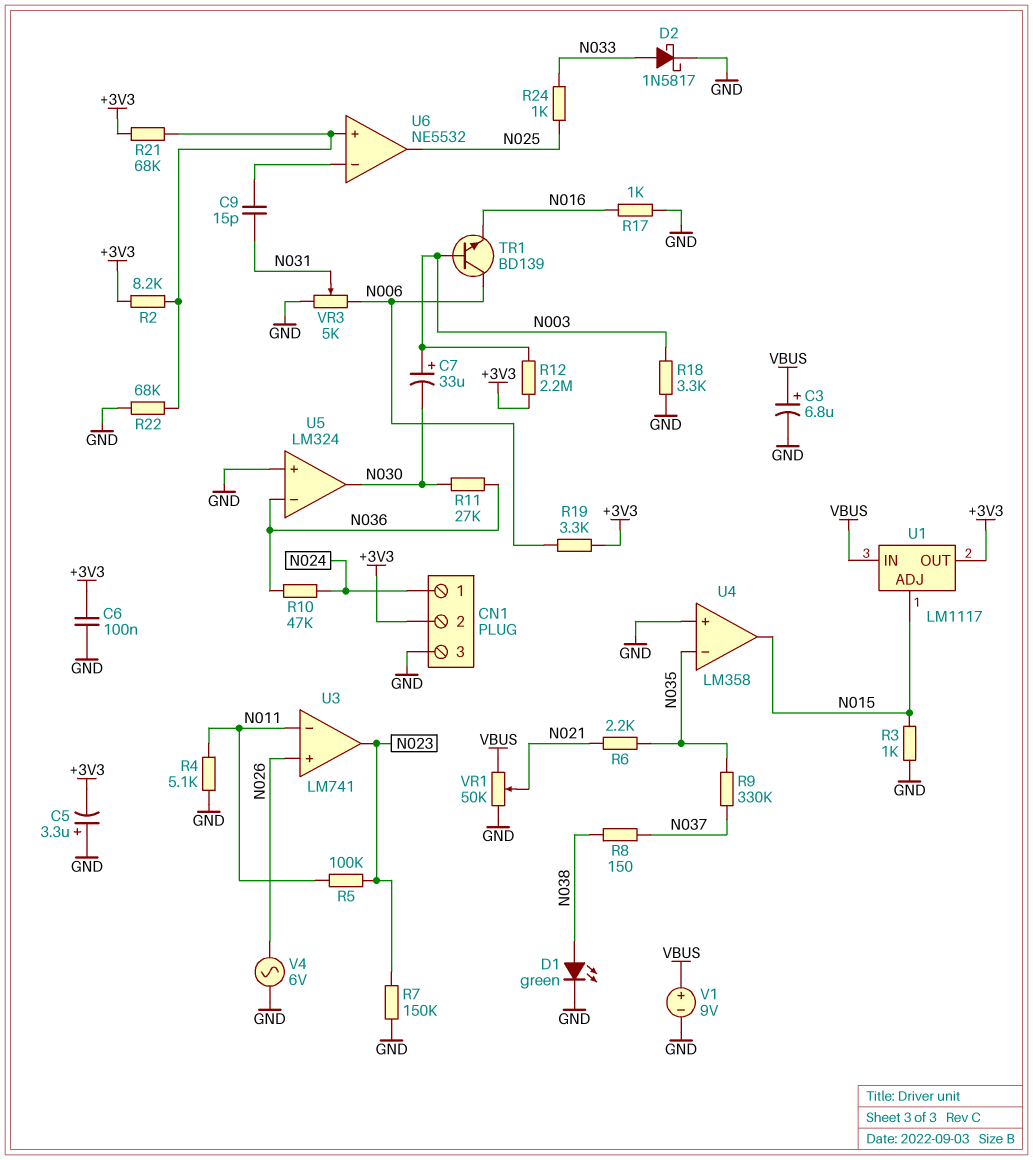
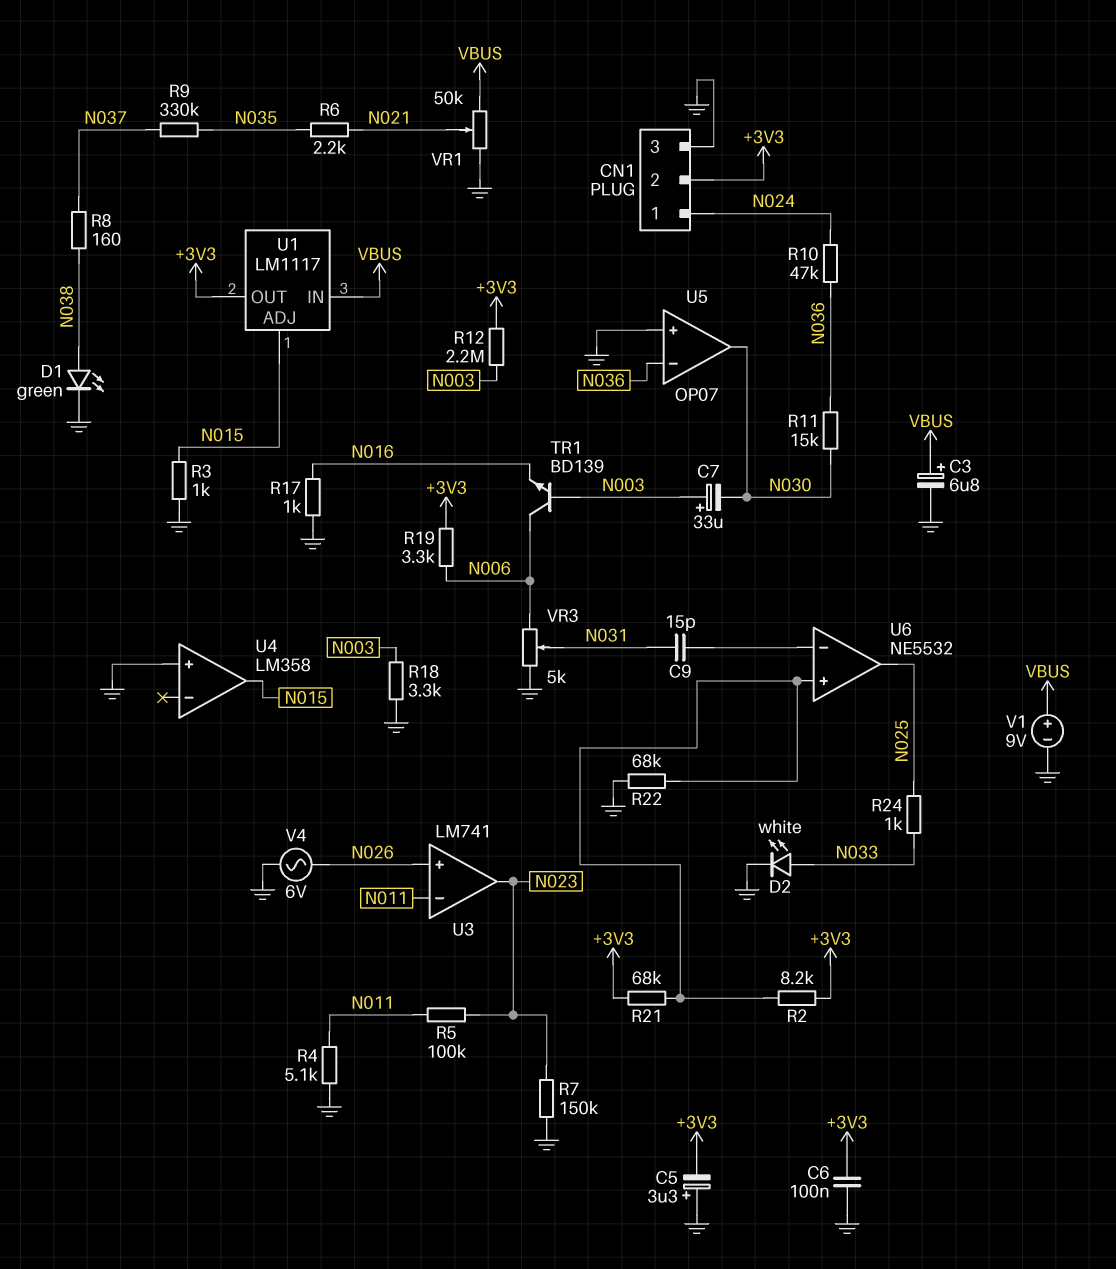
D2: schottky 1N5817 (A N033, K GND) -> LED white (A N033, K GND)
R8: 150 (N037, N038) -> 160 (N037, N038)
R11: 27k (N030, N036) -> 15k (N030, N036)
U4 pin in-: N035 -> none
U5: LM324 -> OP07

